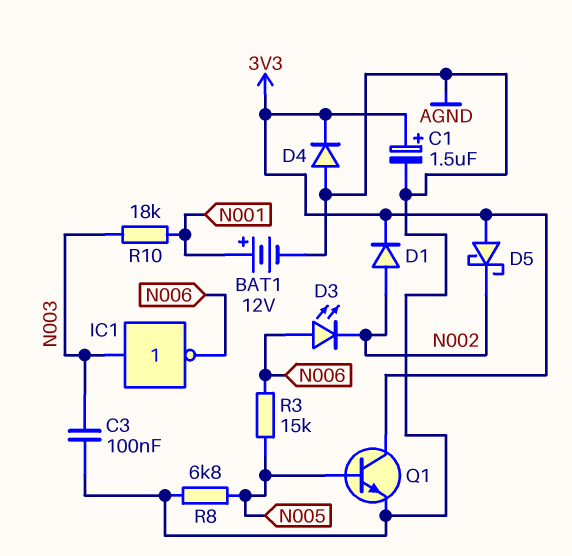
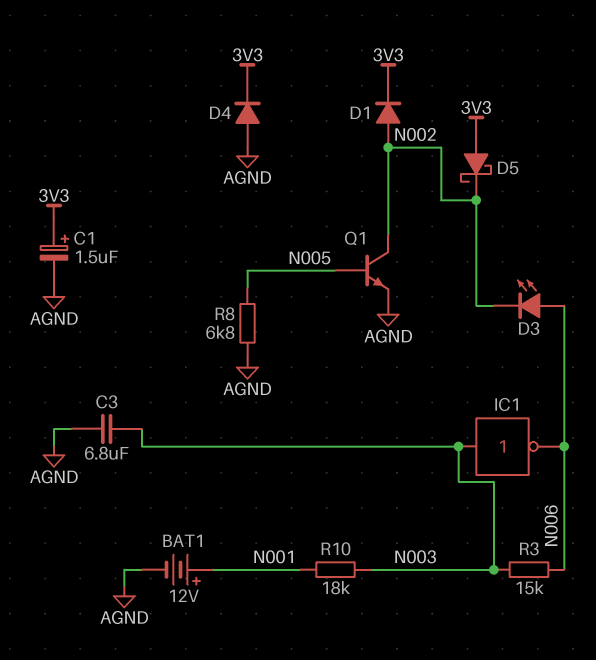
C3: 100nF (AGND, N003) -> 6.8uF (AGND, N003)
Q1: NPN (B N005, C 3V3, E AGND) -> NPN (B N005, C N002, E AGND)
R3: 15k (N005, N006) -> 15k (N003, N006)

